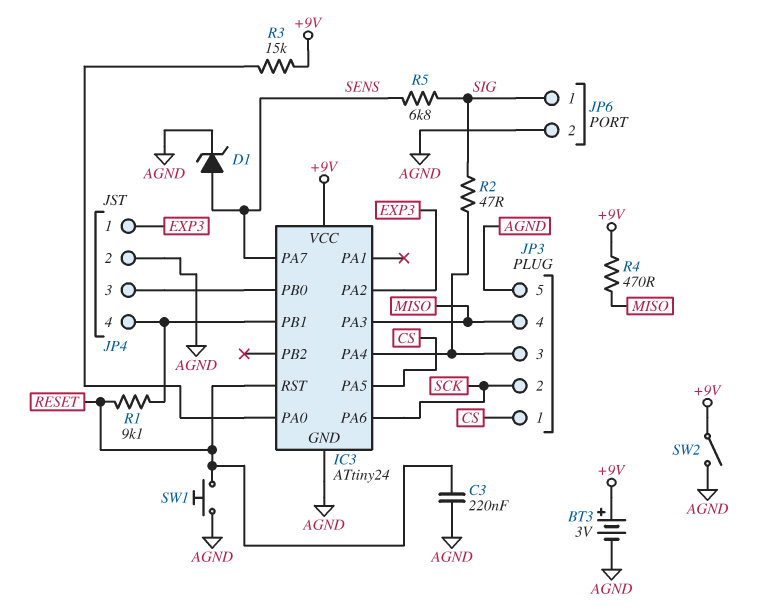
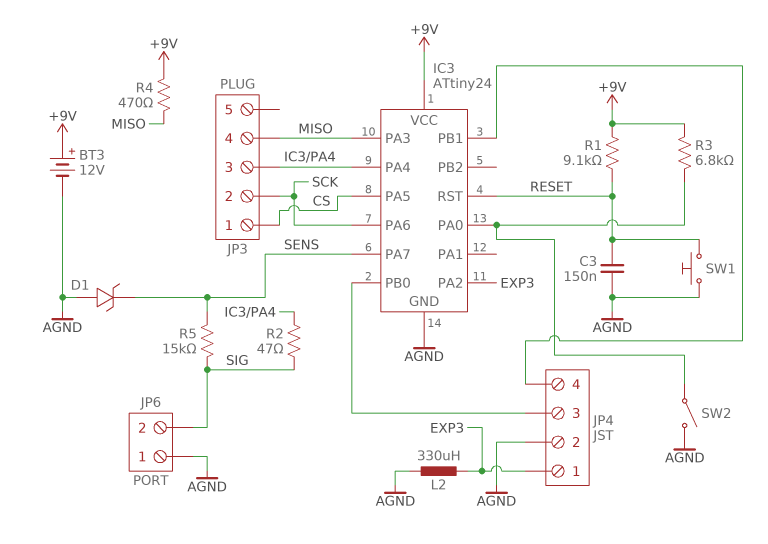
BT3: 3V (plus +9V, minus AGND) -> 12V (plus +9V, minus AGND)
C3: 220nF (AGND, RESET) -> 150nF (AGND, RESET)
D1: zener (A SENS, K AGND) -> zener (A AGND, K SENS)
JP3 pin 5: AGND -> none
JP6 pin 1: SIG -> AGND
JP6 pin 2: AGND -> SIG
L2: none -> 330uH (AGND, EXP3)
R1: 9.1k (IC3/PB1, RESET) -> 9.1k (+9V, RESET)
R3: 15k (+9V, IC3/PA0) -> 6.8k (+9V, IC3/PA0)
R5: 6.8k (SENS, SIG) -> 15k (SENS, SIG)
SW2: switch (+9V, AGND) -> switch (AGND, IC3/PA0)

